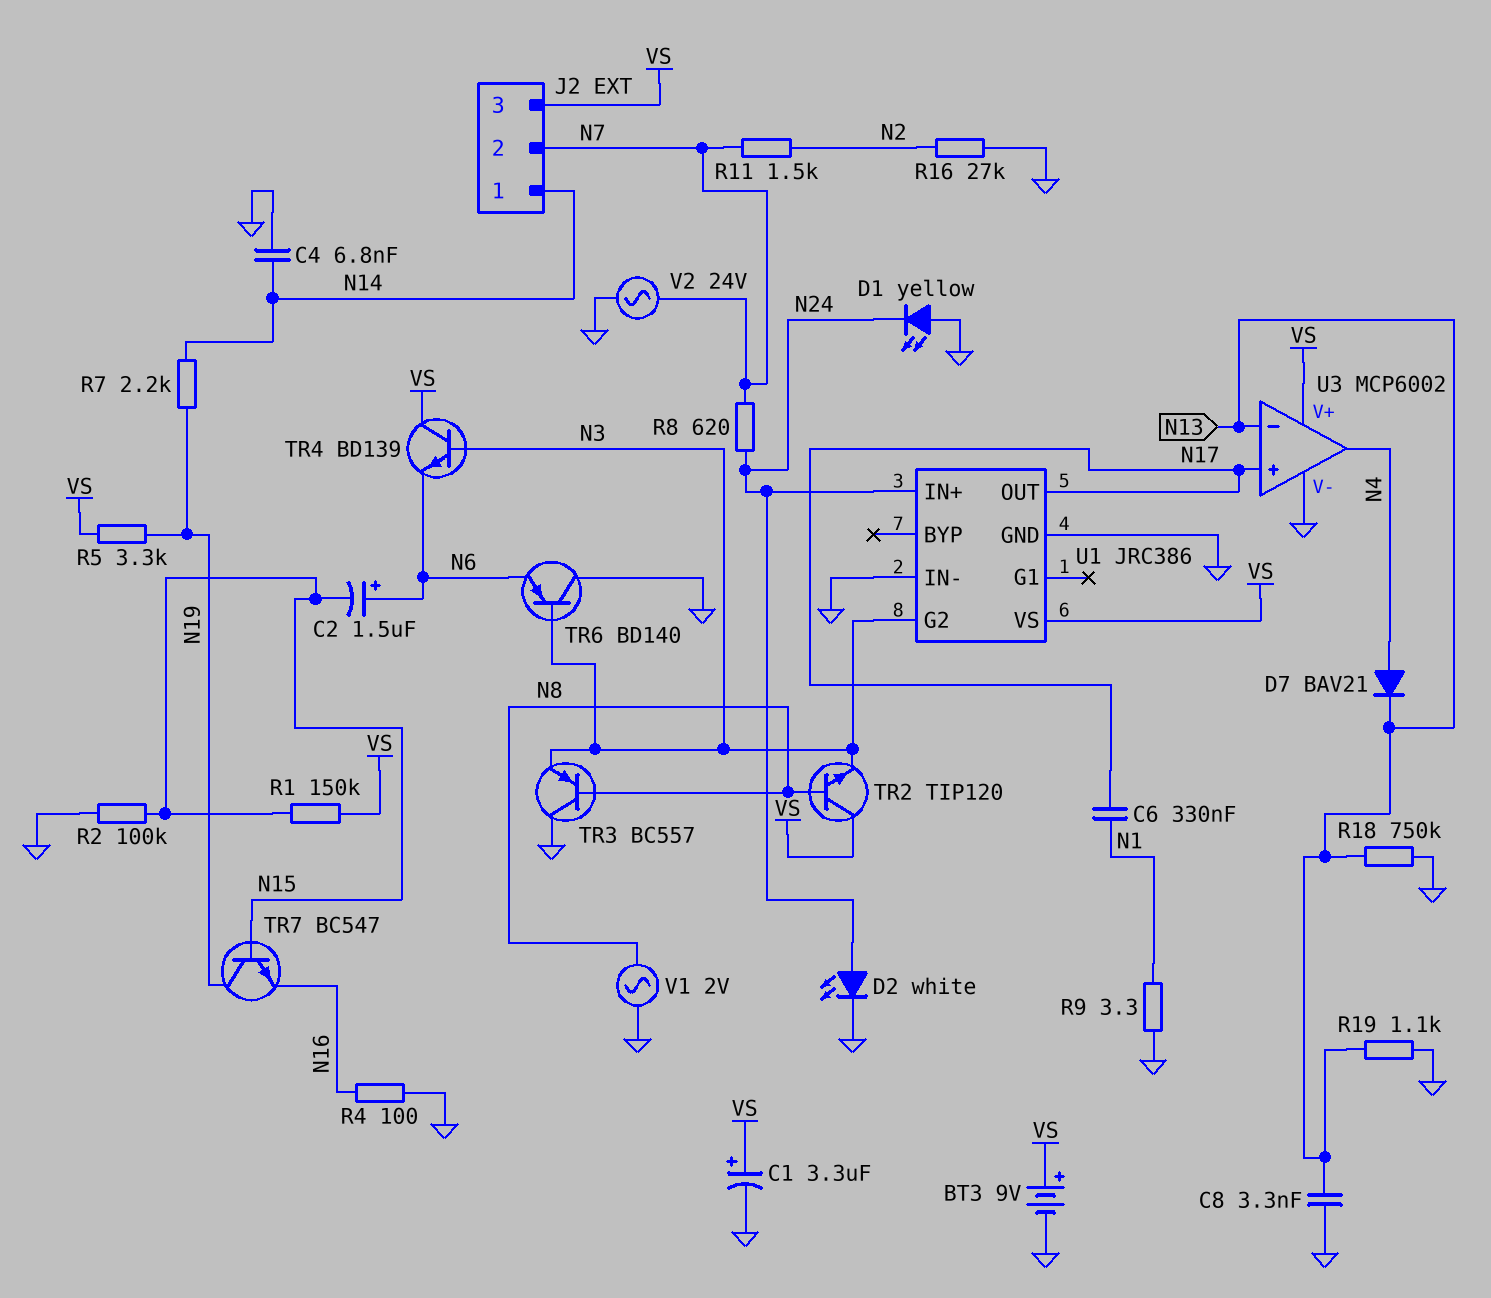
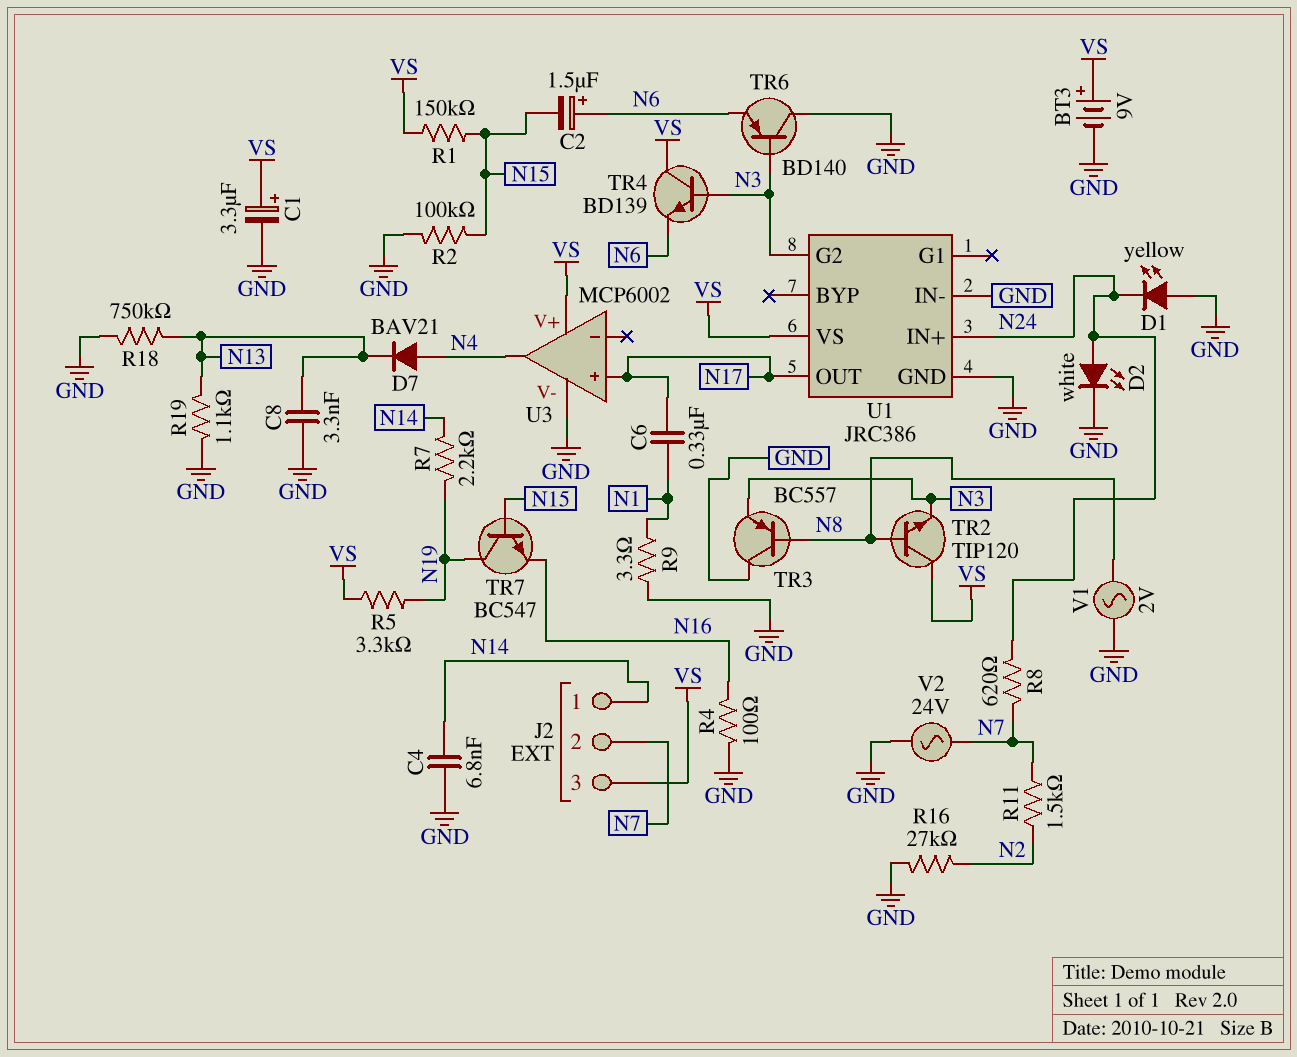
U3 pin in-: N13 -> none

